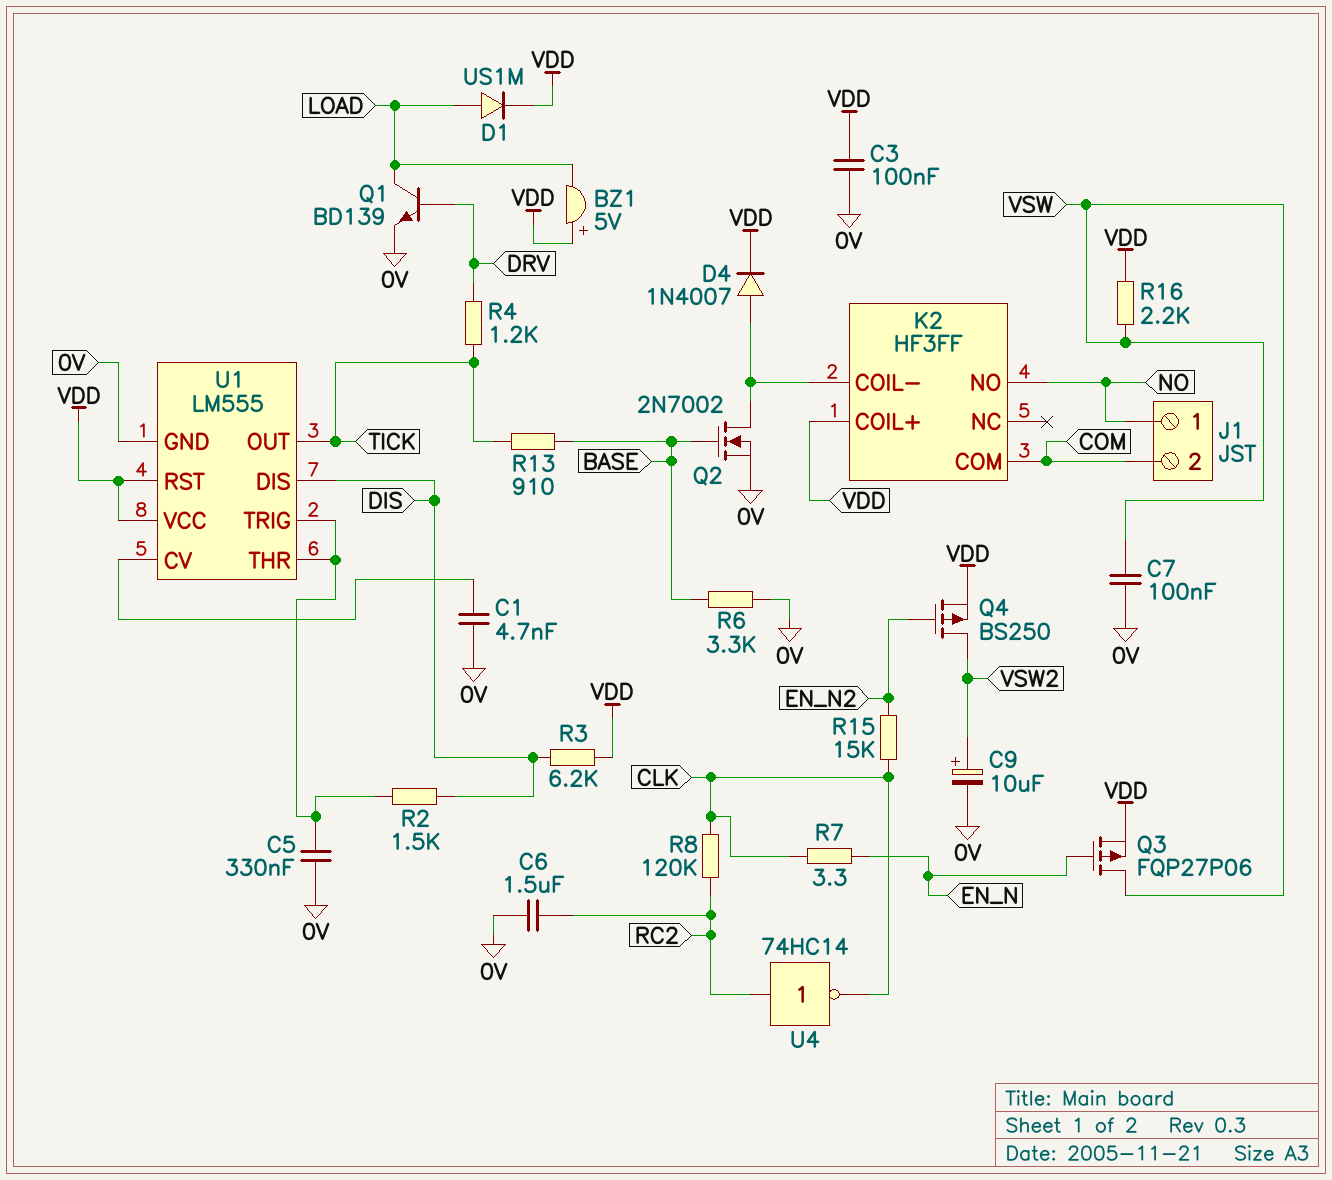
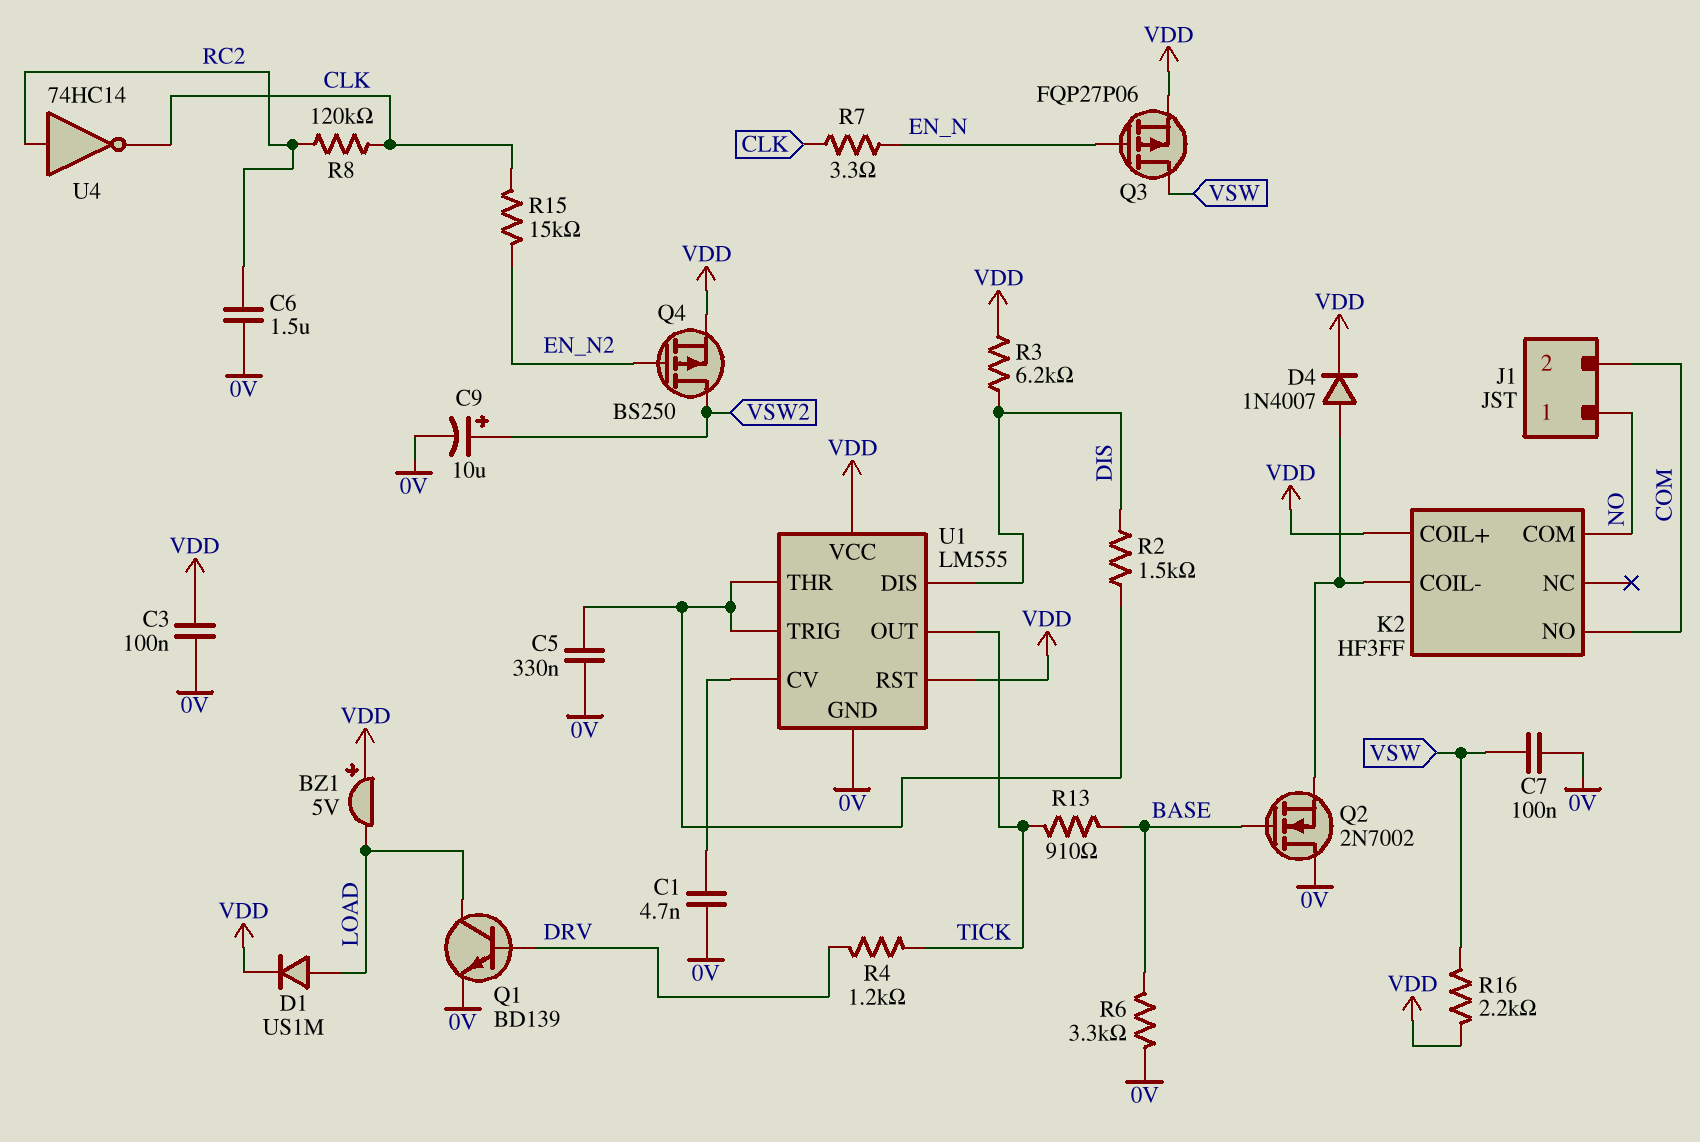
K2 pin COM: COM -> NO
K2 pin NO: NO -> COM
Q2: NMOS 2N7002 (G BASE, D K2/COIL-, S 0V) -> NMOS 2N7002 (G BASE, D 0V, S K2/COIL-)

